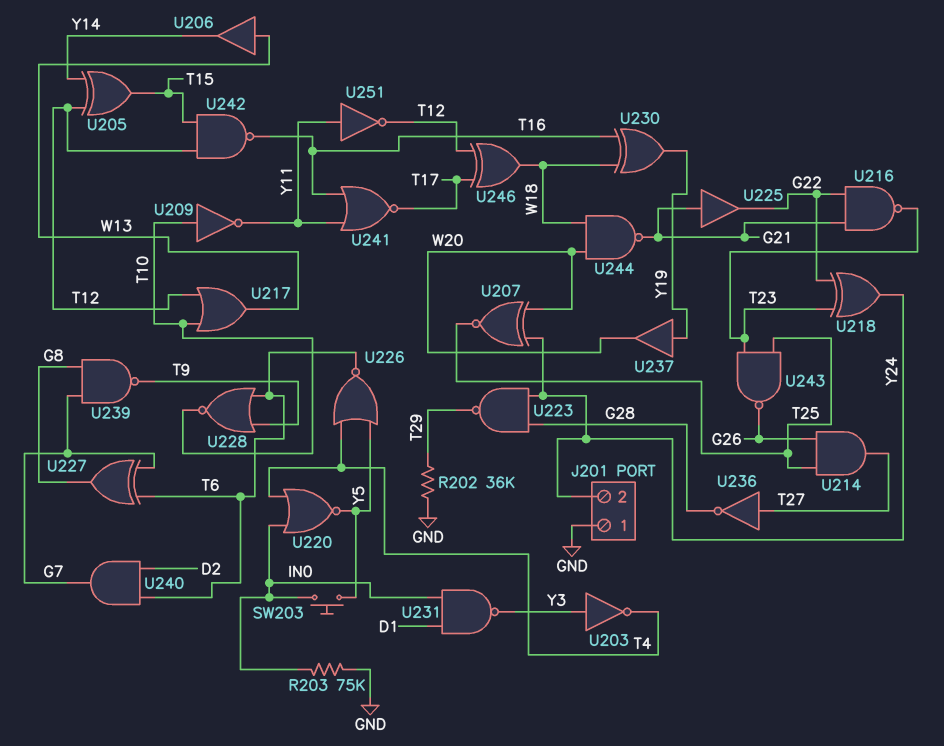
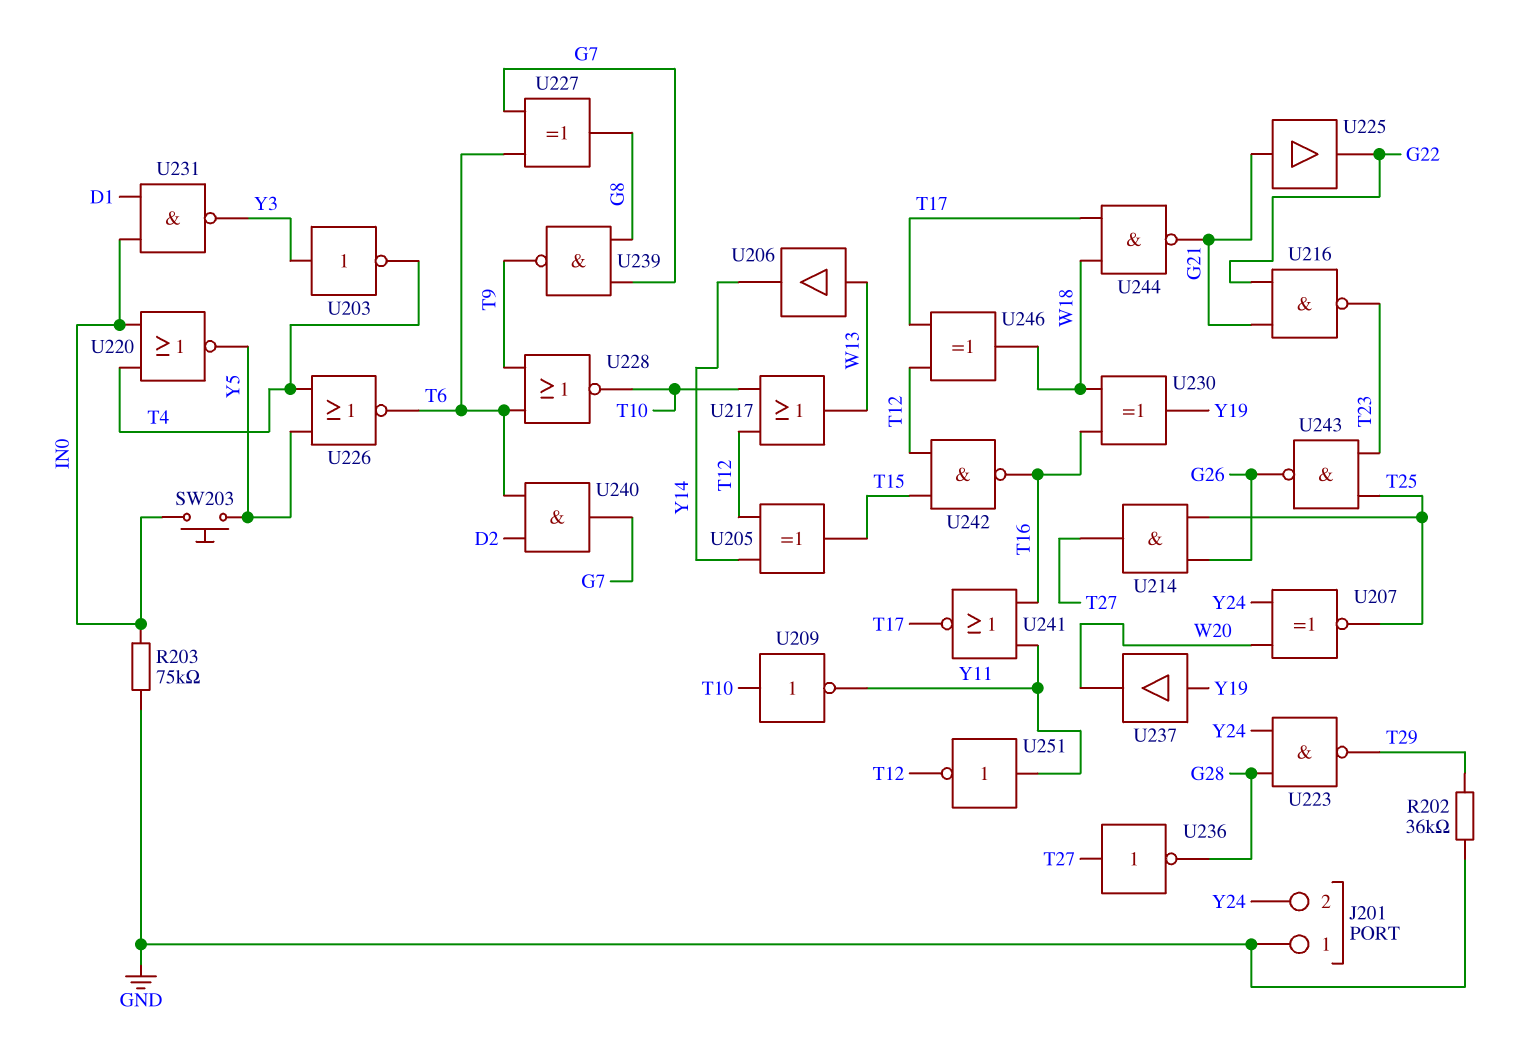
U218: XOR (in G22, in T23, out Y24) -> none
U244: NAND (in W18, in W20, out G21) -> NAND (in T17, in W18, out G21)

